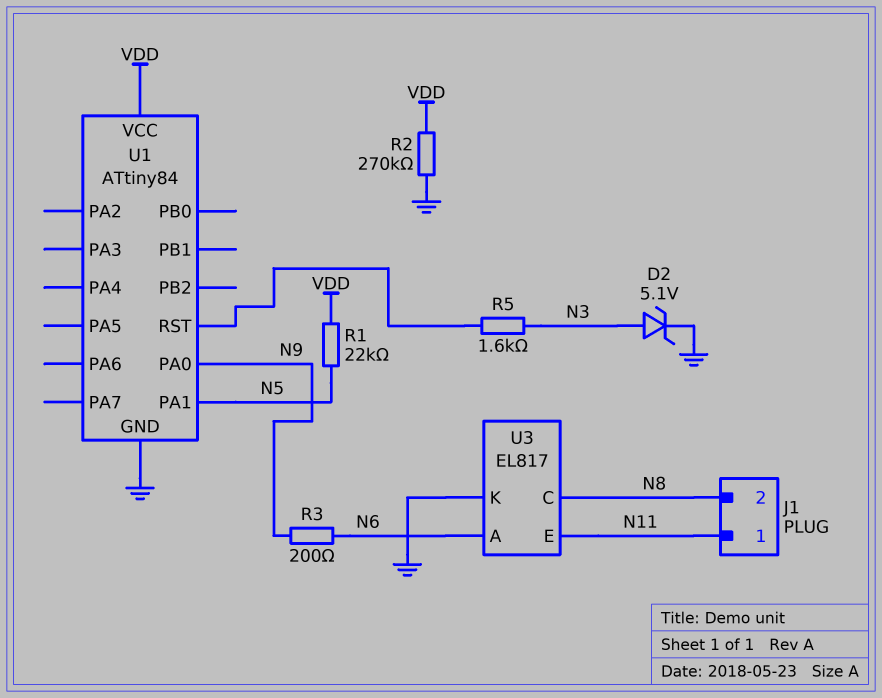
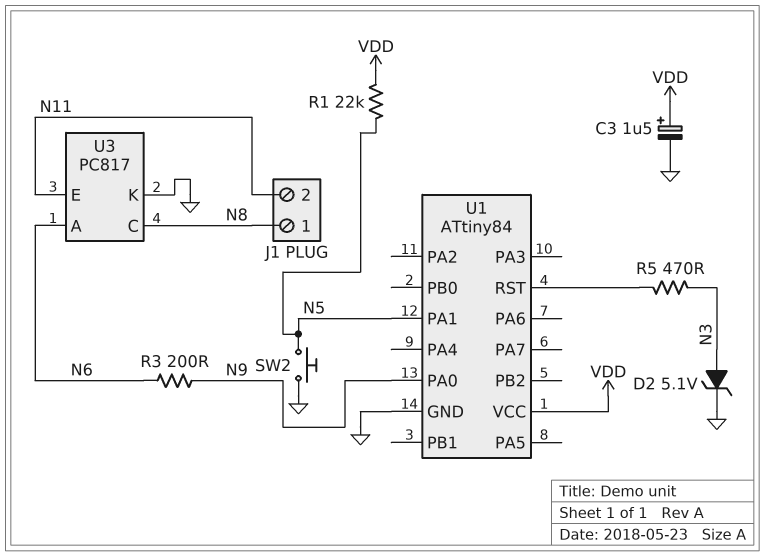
C3: none -> 1.5uF (plus VDD, minus GND)
J1 pin 1: N11 -> N8
J1 pin 2: N8 -> N11
R2: 270k (GND, VDD) -> none
R5: 1.6k (N3, U1/RST) -> 470 (N3, U1/RST)
SW2: none -> button (GND, N5)
U3: EL817 -> PC817

